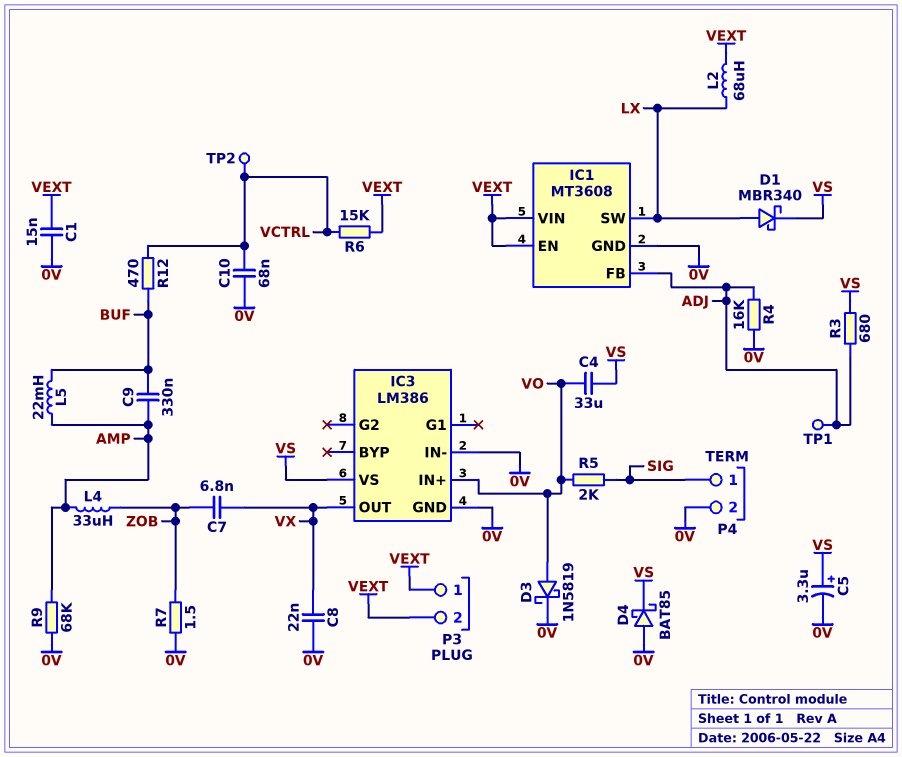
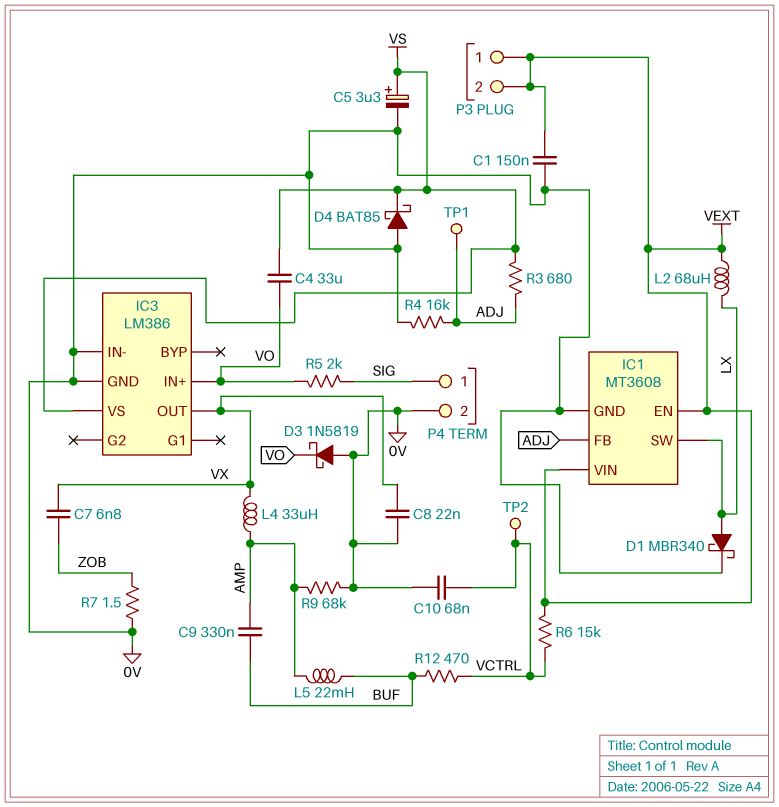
C1: 15nF (0V, VEXT) -> 150nF (0V, VEXT)
D1: schottky MBR340 (A LX, K VS) -> schottky MBR340 (A LX, K 0V)
D3: schottky 1N5819 (A VO, K 0V) -> schottky 1N5819 (A 0V, K VO)
L4: 33uH (AMP, ZOB) -> 33uH (AMP, VX)

